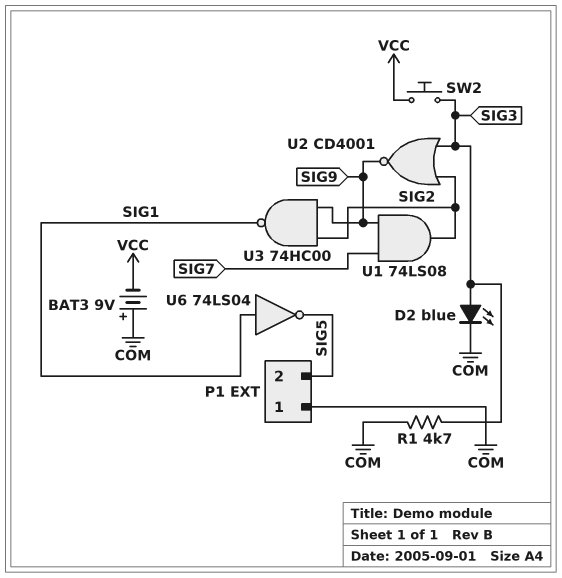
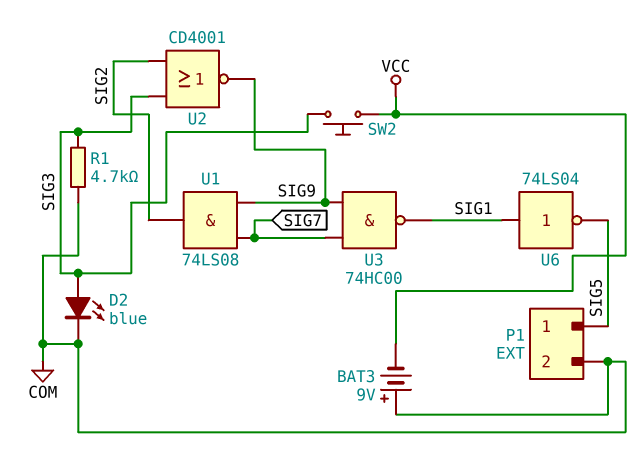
P1 pin 1: COM -> SIG5
P1 pin 2: SIG5 -> COM
U3: NAND 74HC00 (in SIG2, in SIG9, out SIG1) -> NAND 74HC00 (in SIG7, in SIG9, out SIG1)

